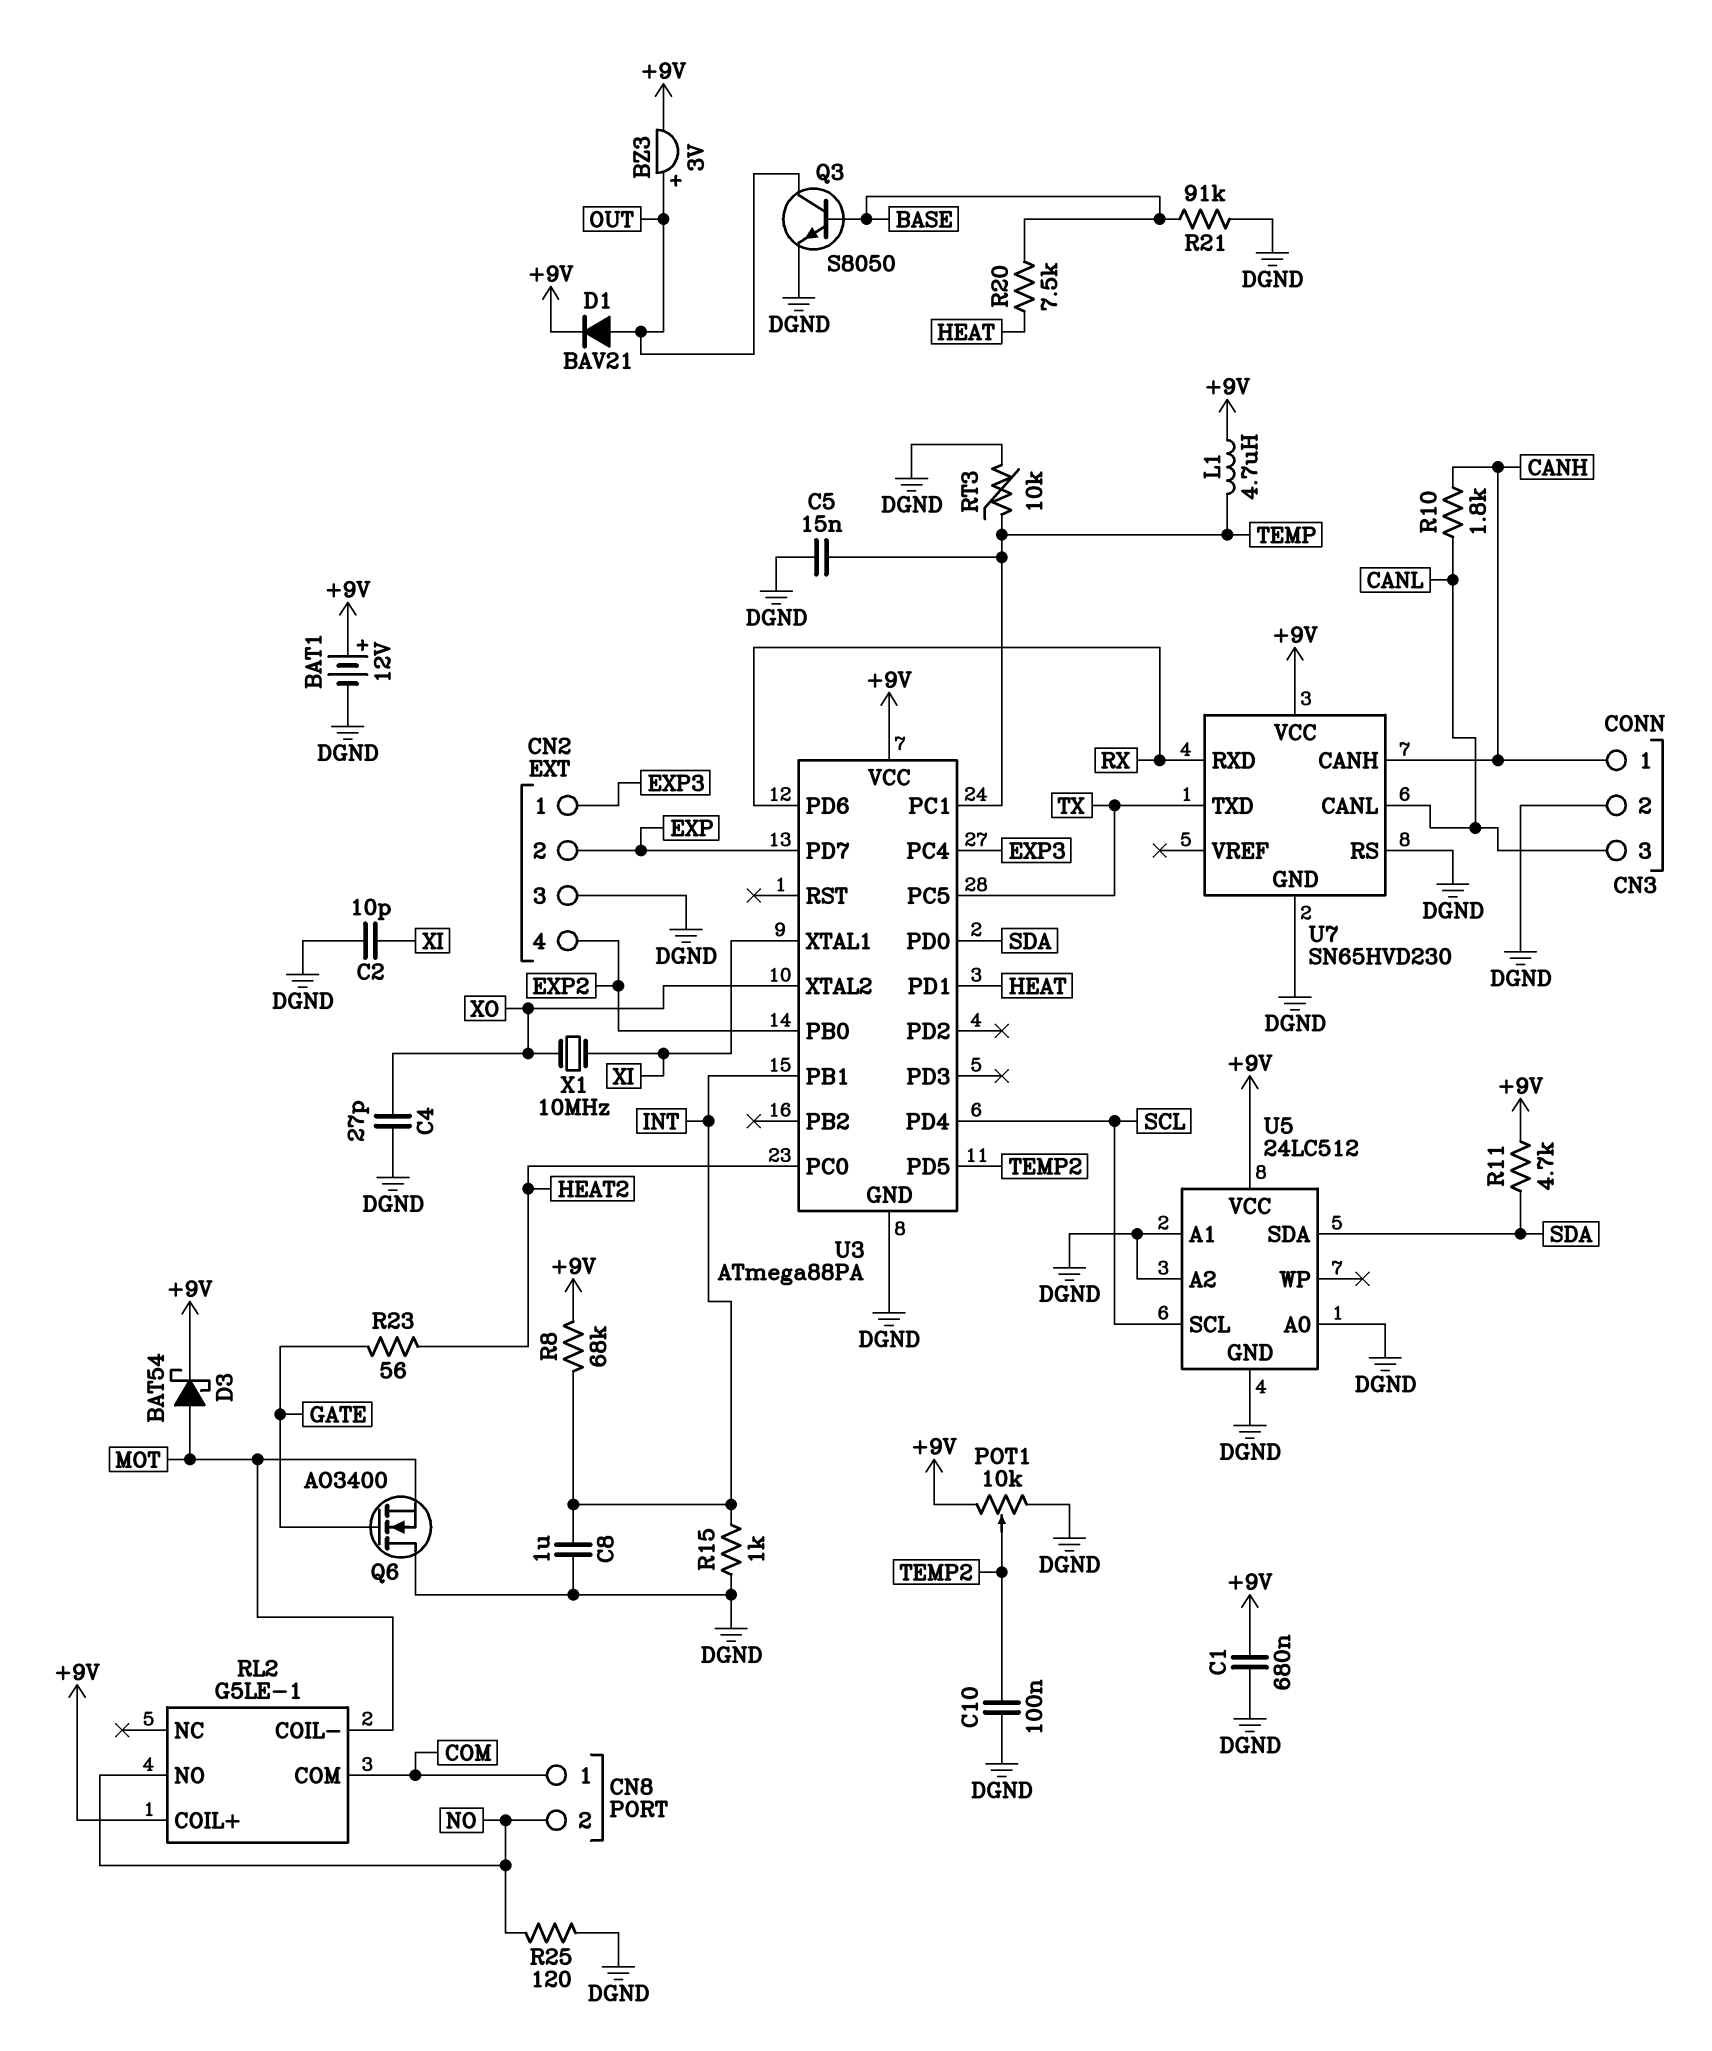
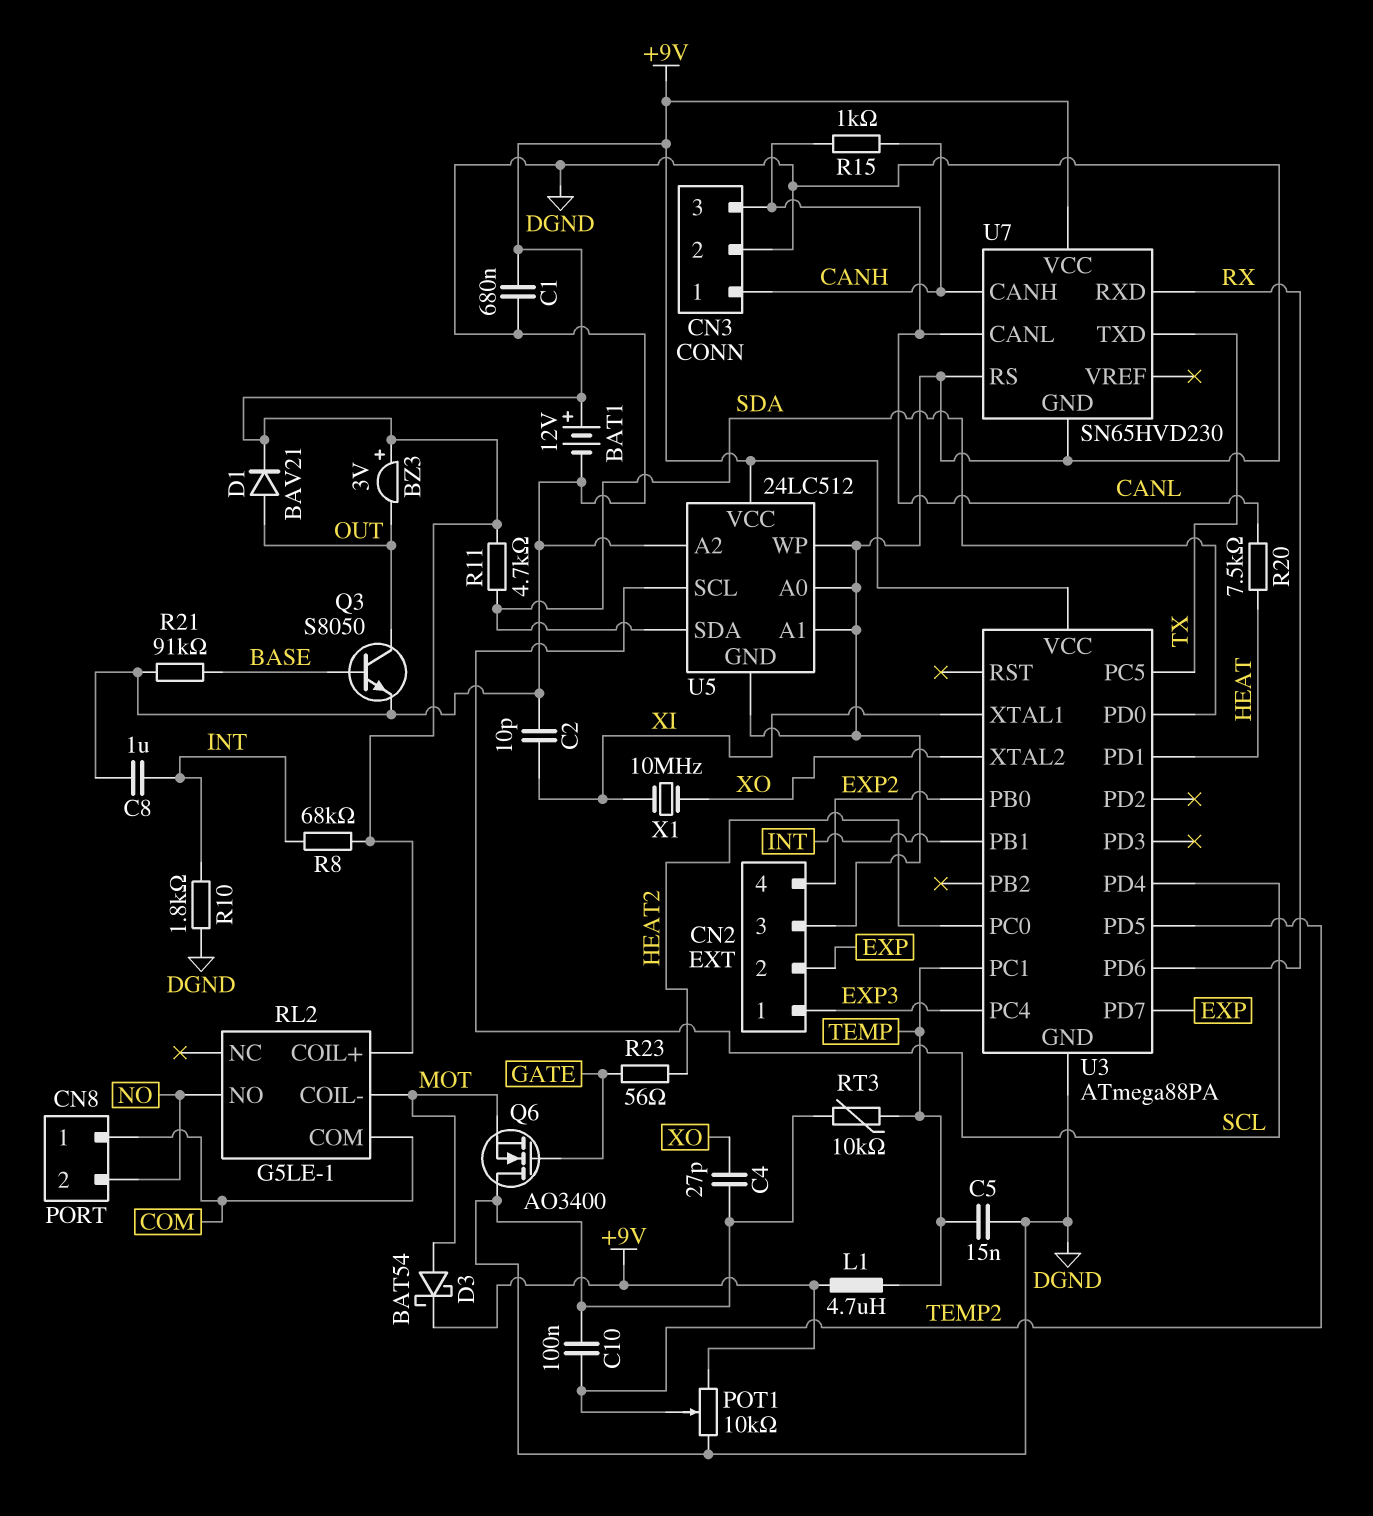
BZ3: buzzer 3V (plus OUT, minus +9V) -> buzzer 3V (plus +9V, minus OUT)
R10: 1.8k (CANH, CANL) -> 1.8k (DGND, INT)
R15: 1k (DGND, INT) -> 1k (CANH, CANL)
R20: 7.5k (BASE, HEAT) -> 7.5k (CANL, HEAT)
R25: 120 (DGND, NO) -> none
U5 pin WP: none -> DGND

